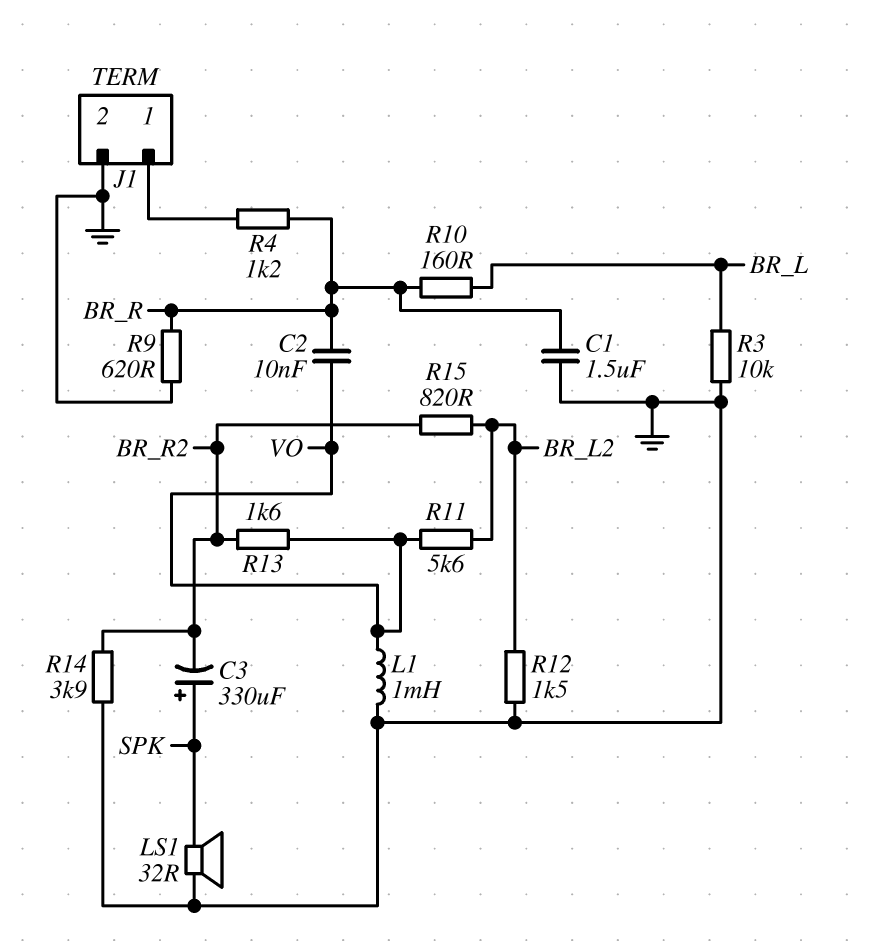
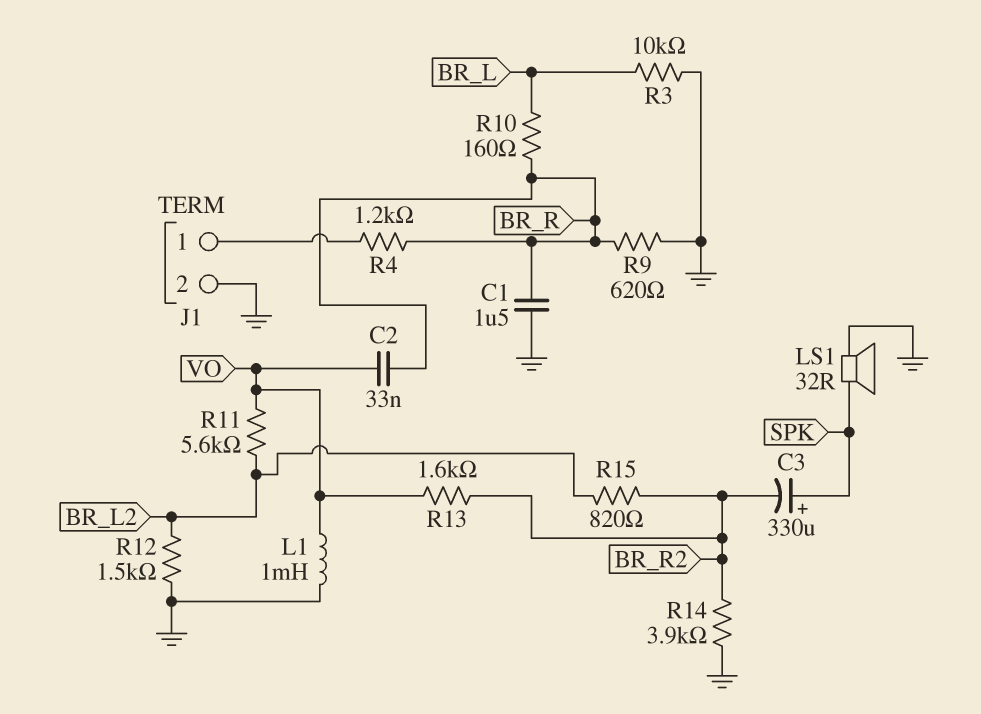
C2: 10nF (BR_R, VO) -> 33nF (BR_R, VO)

